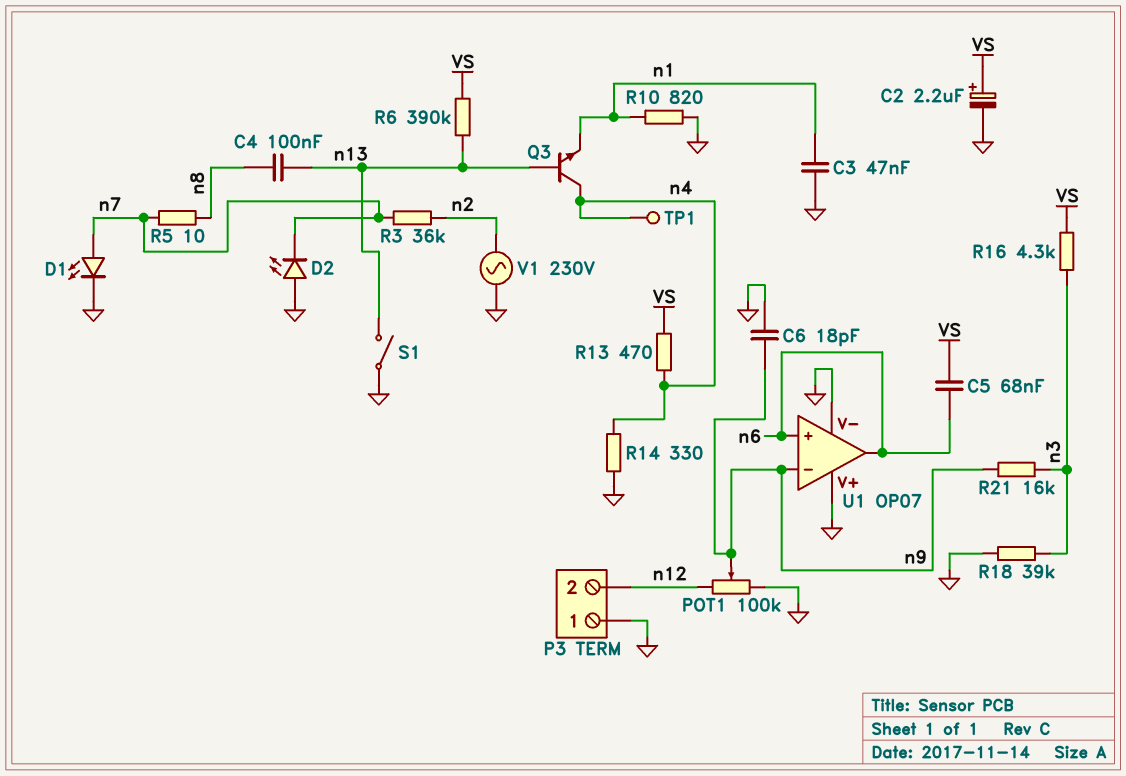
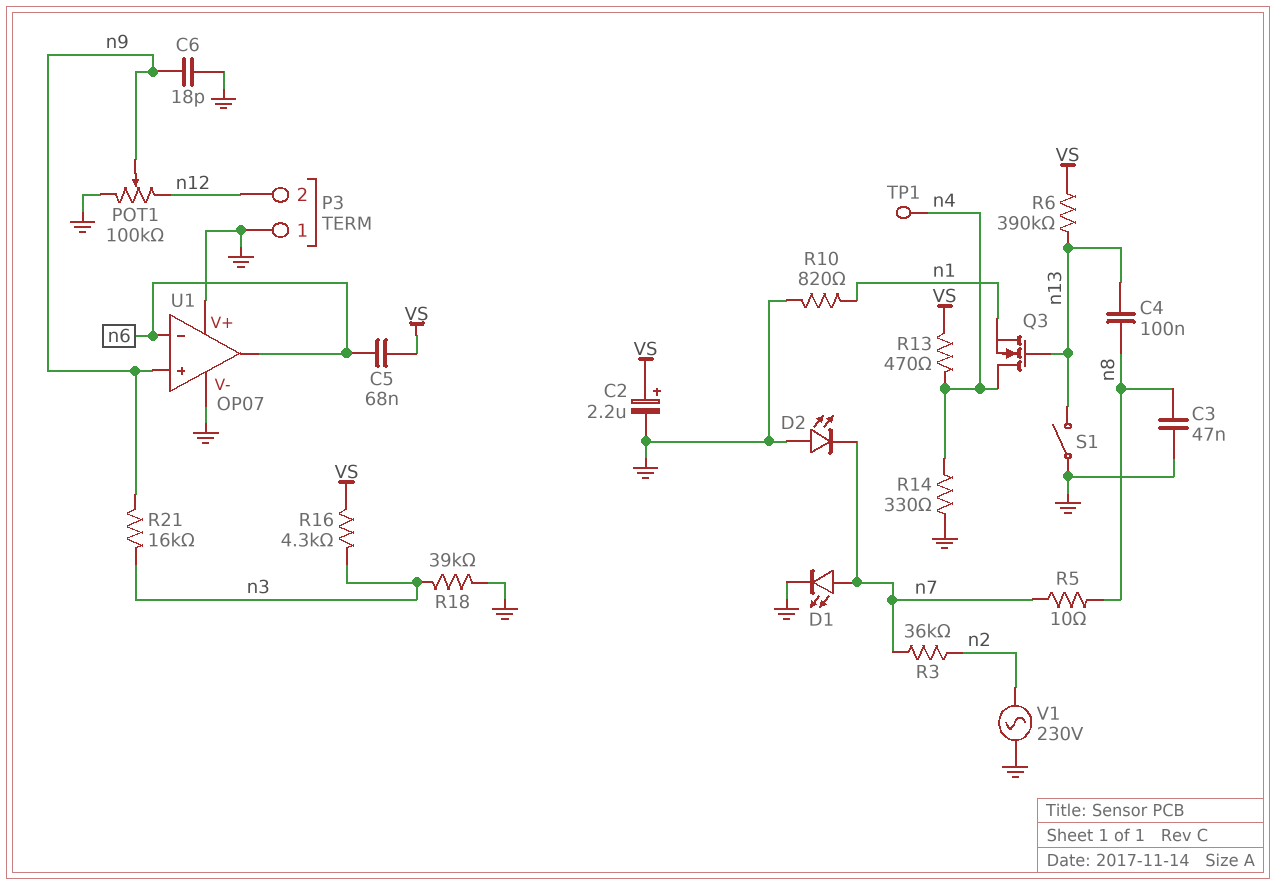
C3: 47nF (GND, n1) -> 47nF (GND, n8)
Q3: NPN (B n13, C n4, E n1) -> NMOS (G n13, D n4, S n1)
U1 pin in+: n6 -> n9
U1 pin in-: n9 -> n6

